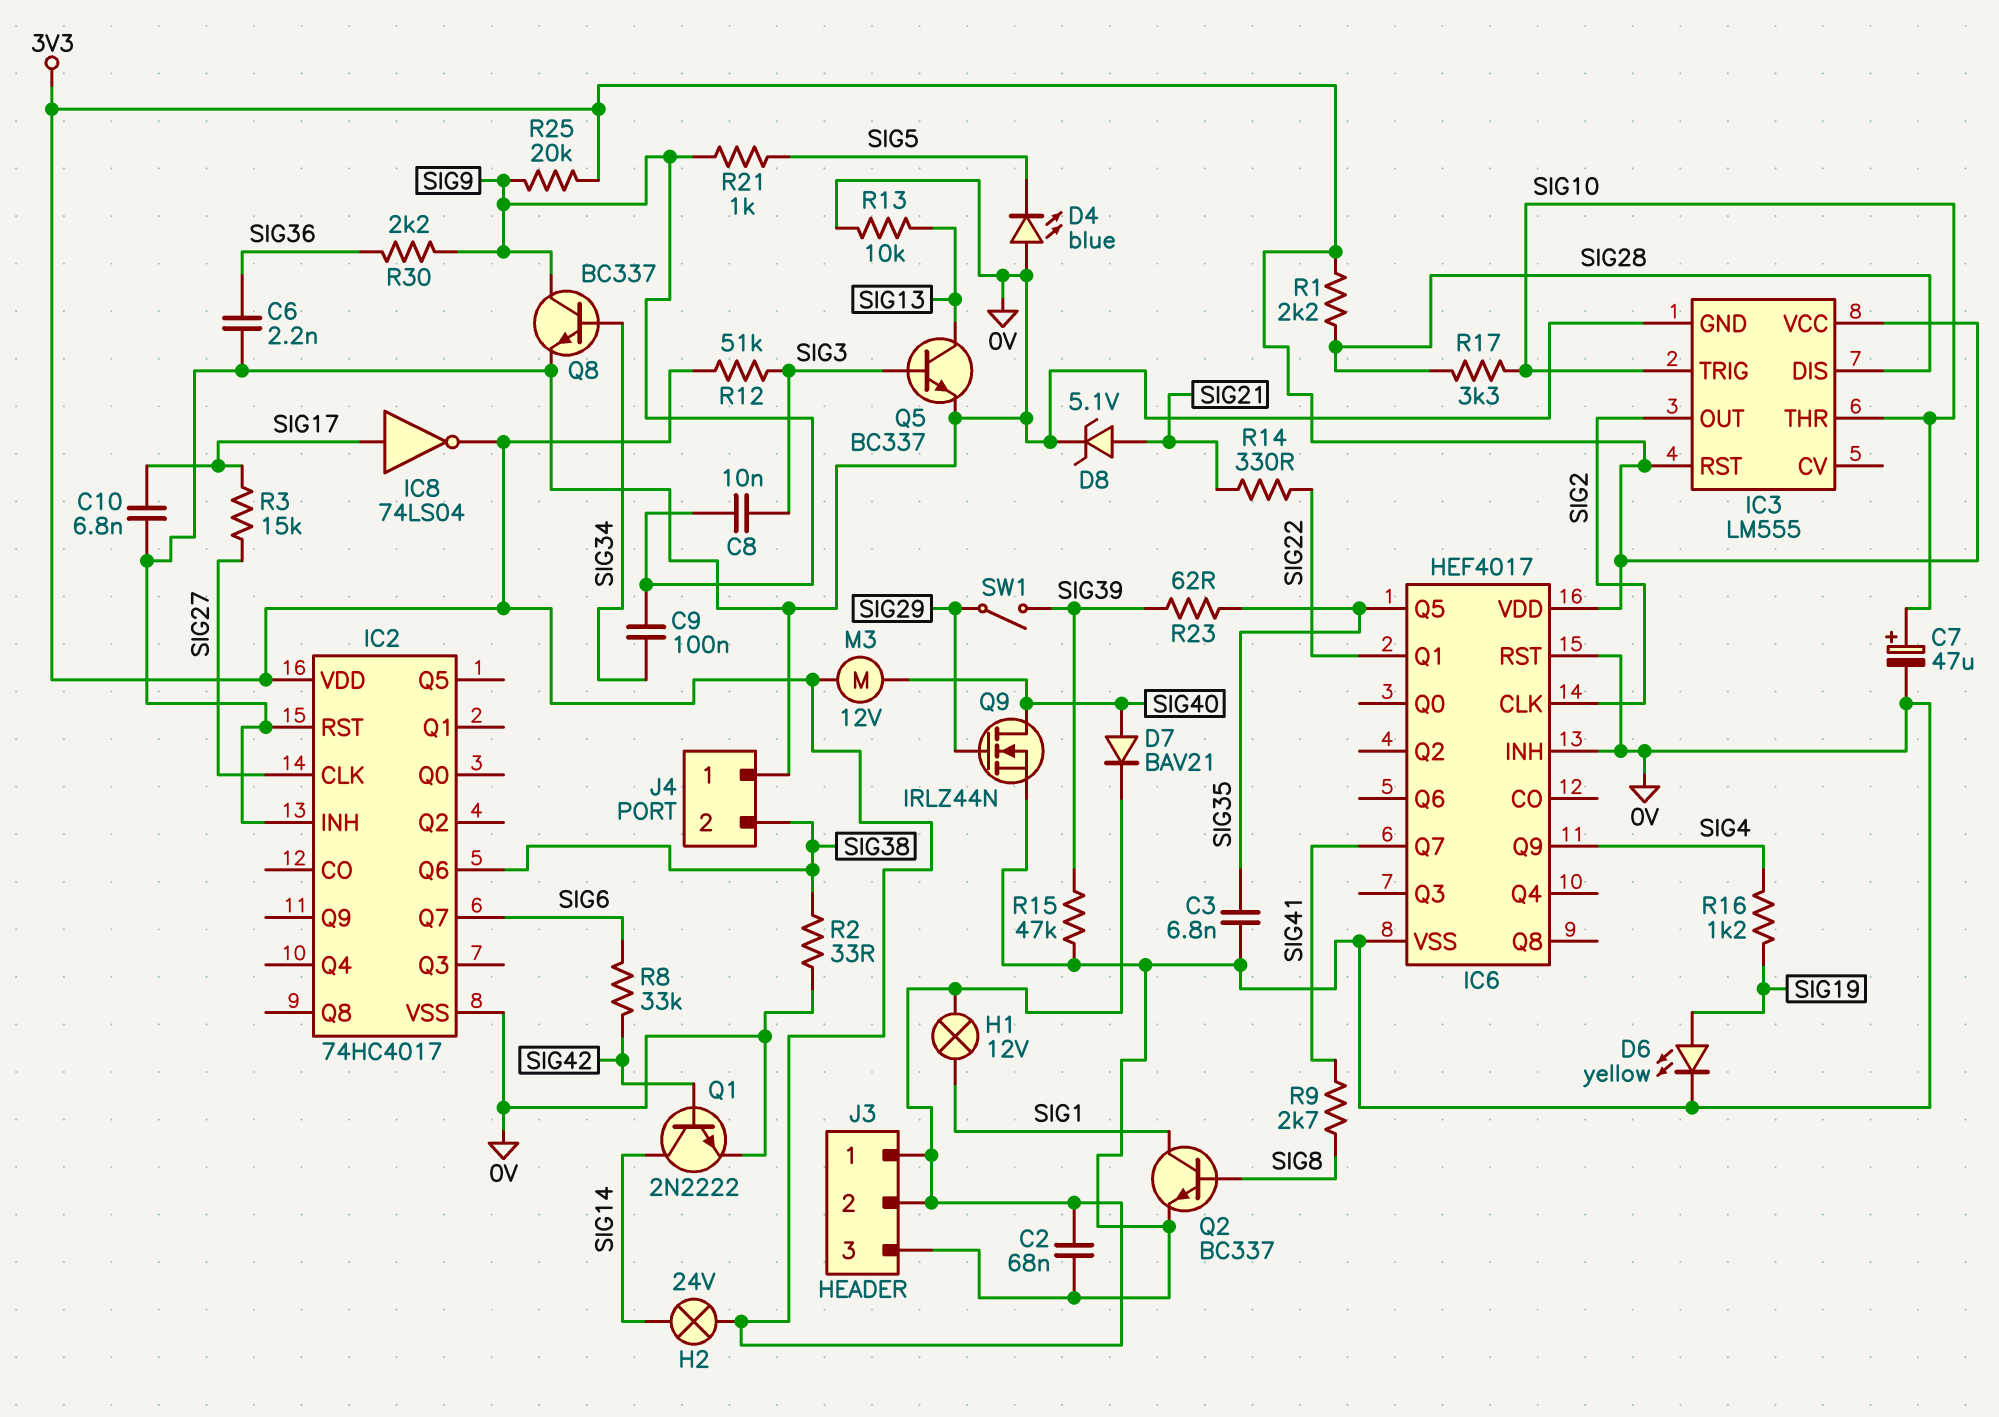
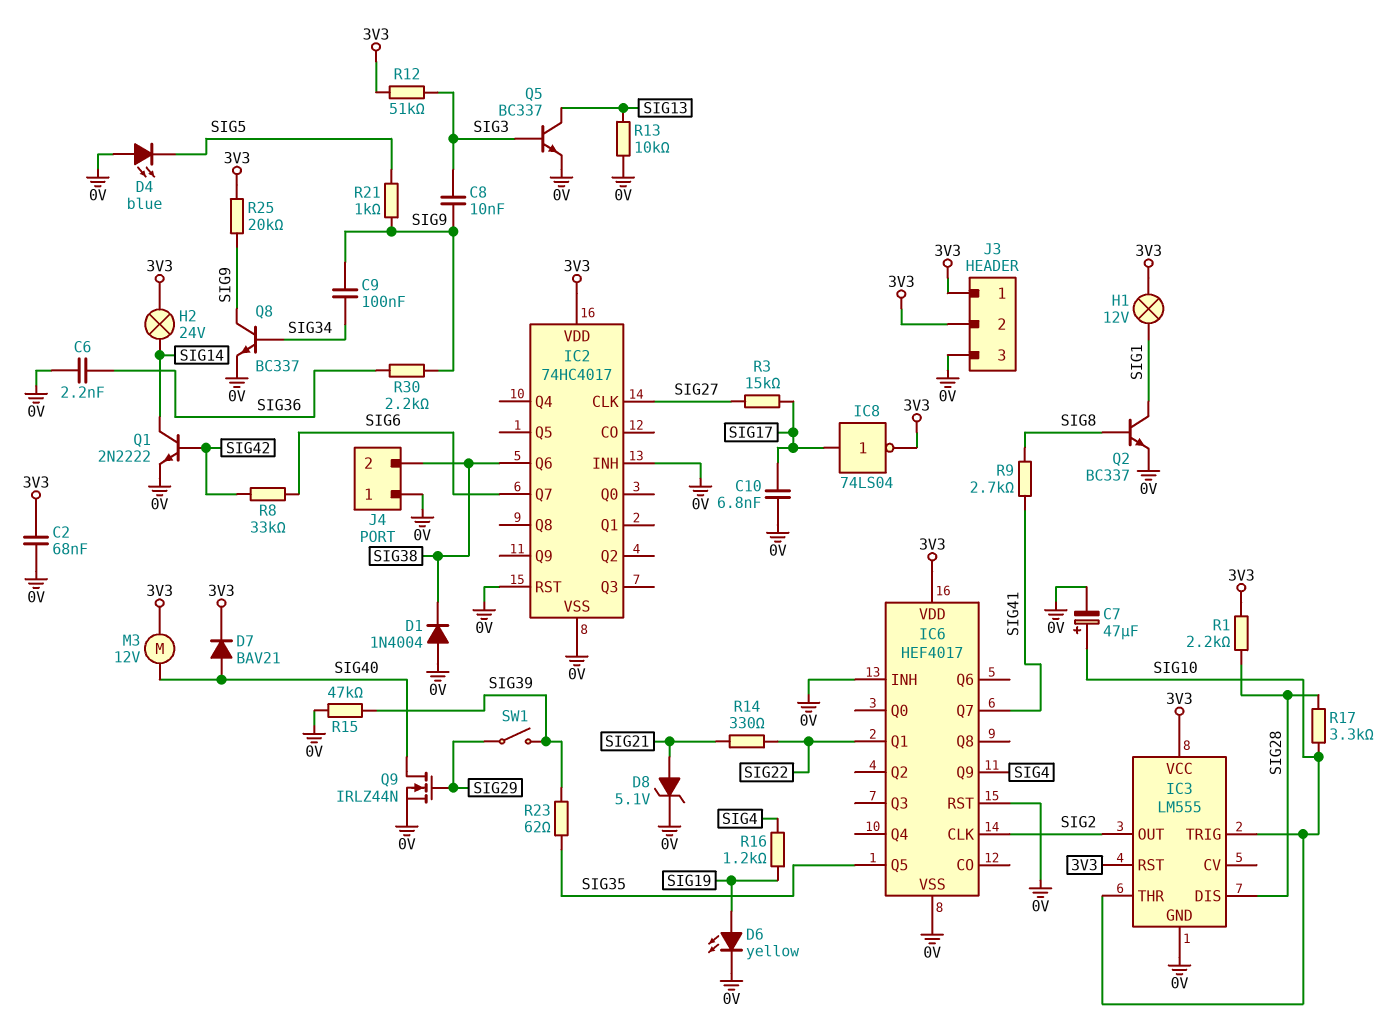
C3: 6.8nF (0V, SIG35) -> none
D1: none -> diode 1N4004 (A 0V, K SIG38)
R2: 33 (0V, SIG38) -> none

